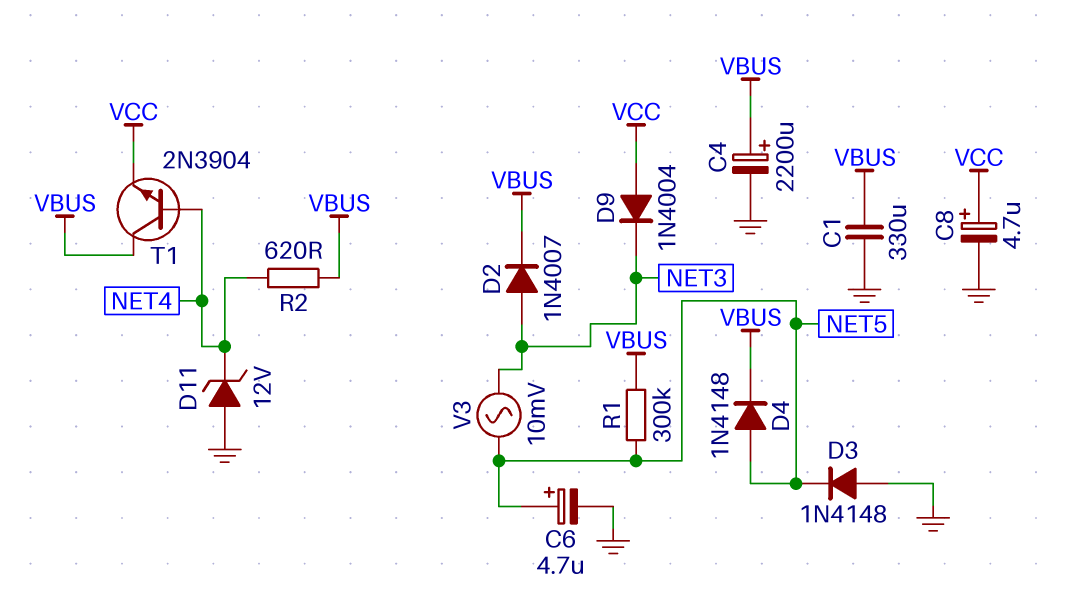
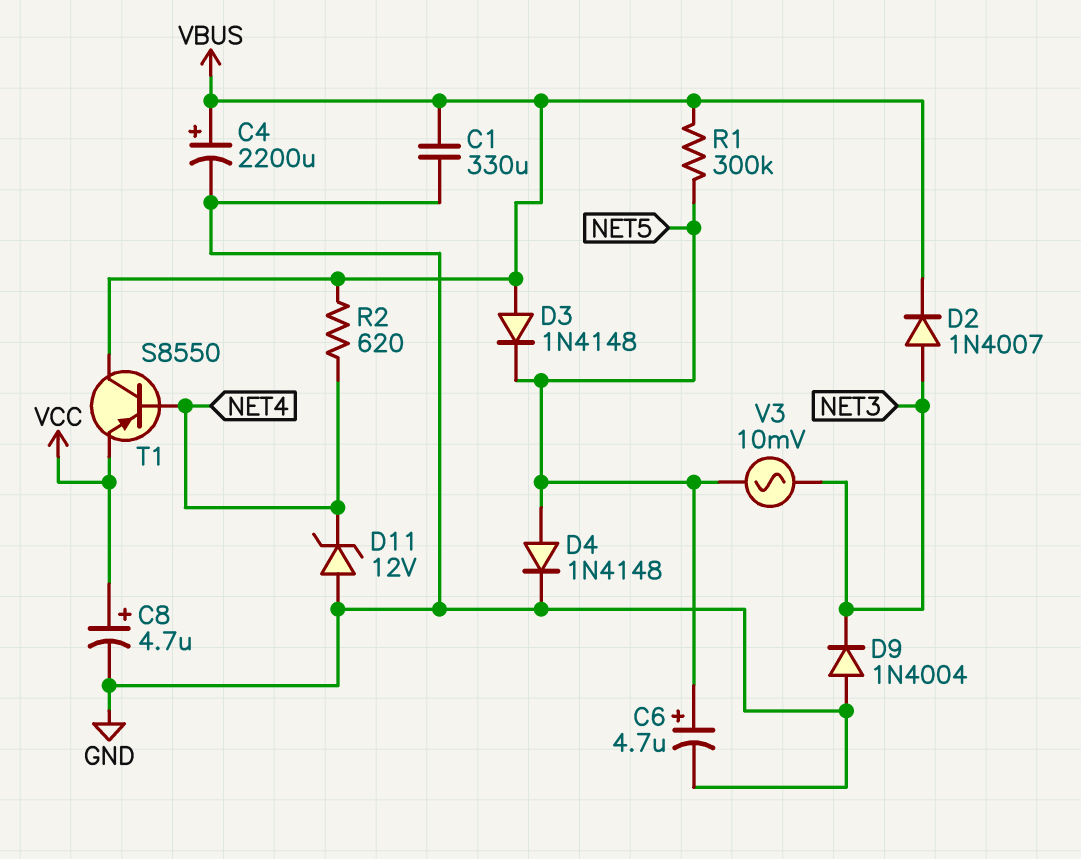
D3: diode 1N4148 (A GND, K NET5) -> diode 1N4148 (A VBUS, K NET5)
D4: diode 1N4148 (A NET5, K VBUS) -> diode 1N4148 (A NET5, K GND)
D9: diode 1N4004 (A VCC, K NET3) -> diode 1N4004 (A GND, K NET3)
T1: NPN 2N3904 (B NET4, C VBUS, E VCC) -> PNP S8550 (B NET4, C VBUS, E VCC)

